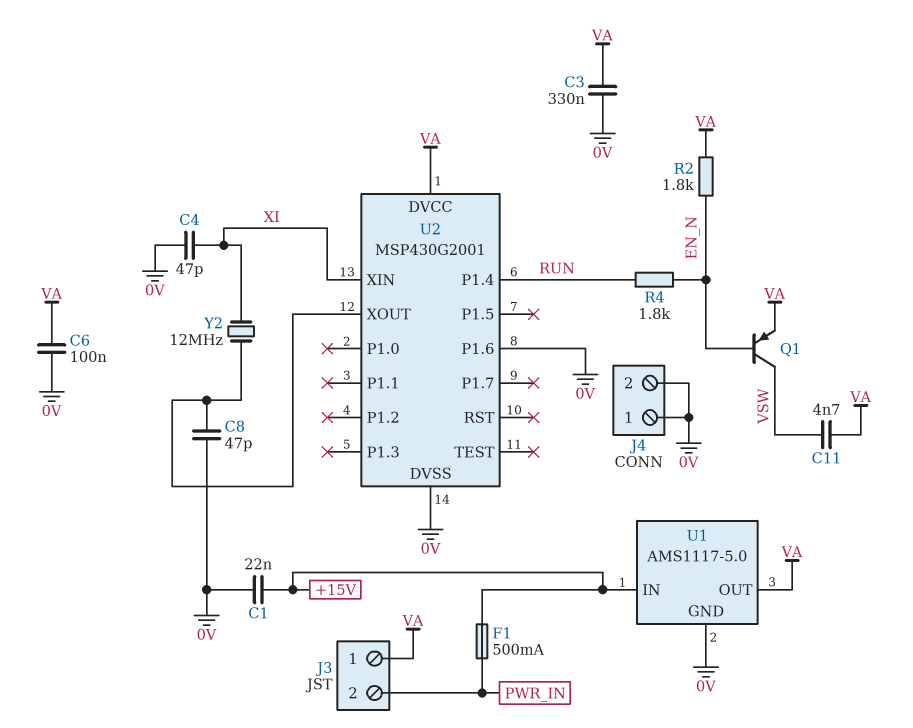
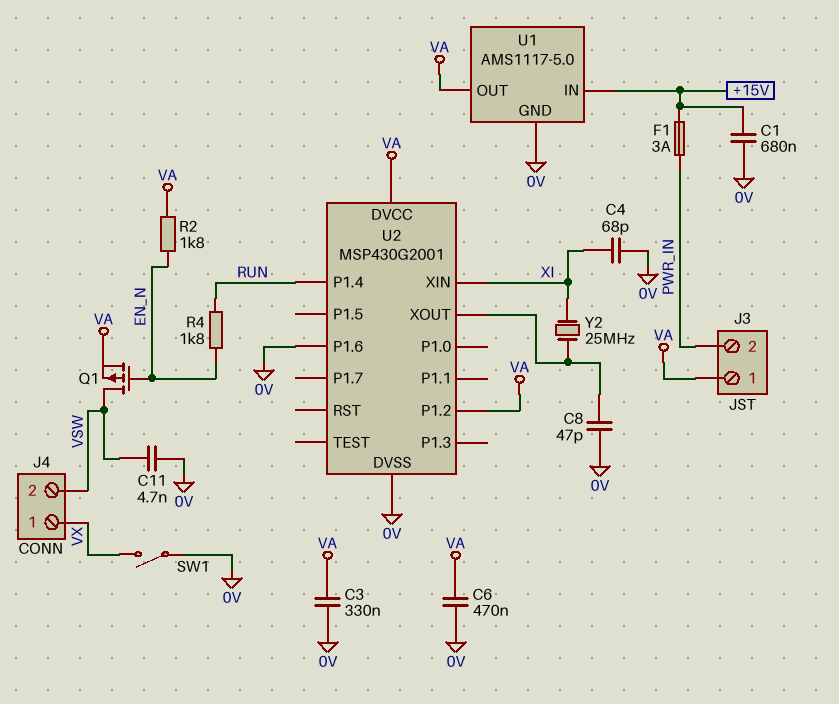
C1: 22nF (+15V, 0V) -> 680nF (+15V, 0V)
C4: 47pF (0V, XI) -> 68pF (0V, XI)
C6: 100nF (0V, VA) -> 470nF (0V, VA)
C11: 4.7nF (VA, VSW) -> 4.7nF (0V, VSW)
F1: 500mA (+15V, PWR_IN) -> 3A (+15V, PWR_IN)
J4 pin 1: 0V -> VX
J4 pin 2: 0V -> VSW
Q1: PNP (B EN_N, C VSW, E VA) -> PMOS (G EN_N, D VSW, S VA)
SW1: none -> switch (0V, VX)
U2 pin P1.2: none -> VA
Y2: 12MHz (U2/XOUT, XI) -> 25MHz (U2/XOUT, XI)

